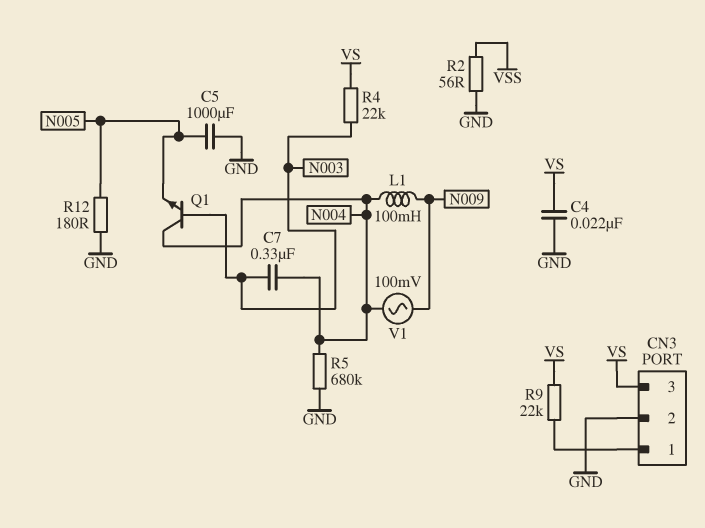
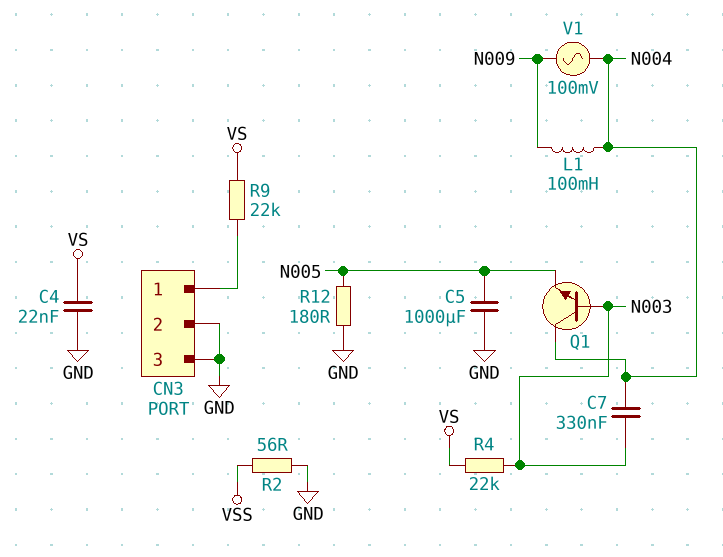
CN3 pin 3: VS -> GND
R5: 680k (GND, N004) -> none

